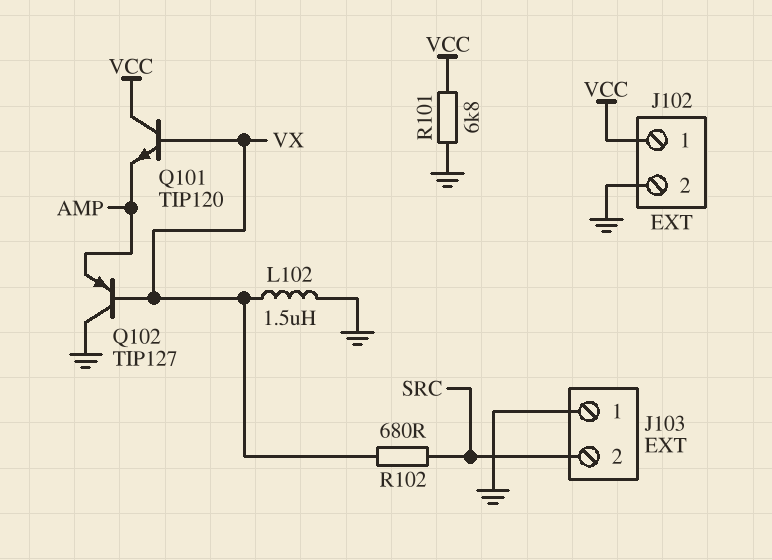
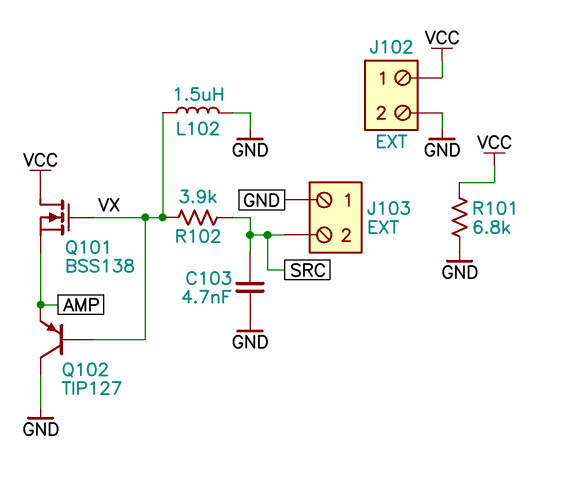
C103: none -> 4.7nF (GND, SRC)
Q101: NPN TIP120 (B VX, C VCC, E AMP) -> NMOS BSS138 (G VX, D VCC, S AMP)
R102: 680 (SRC, VX) -> 3.9k (SRC, VX)

